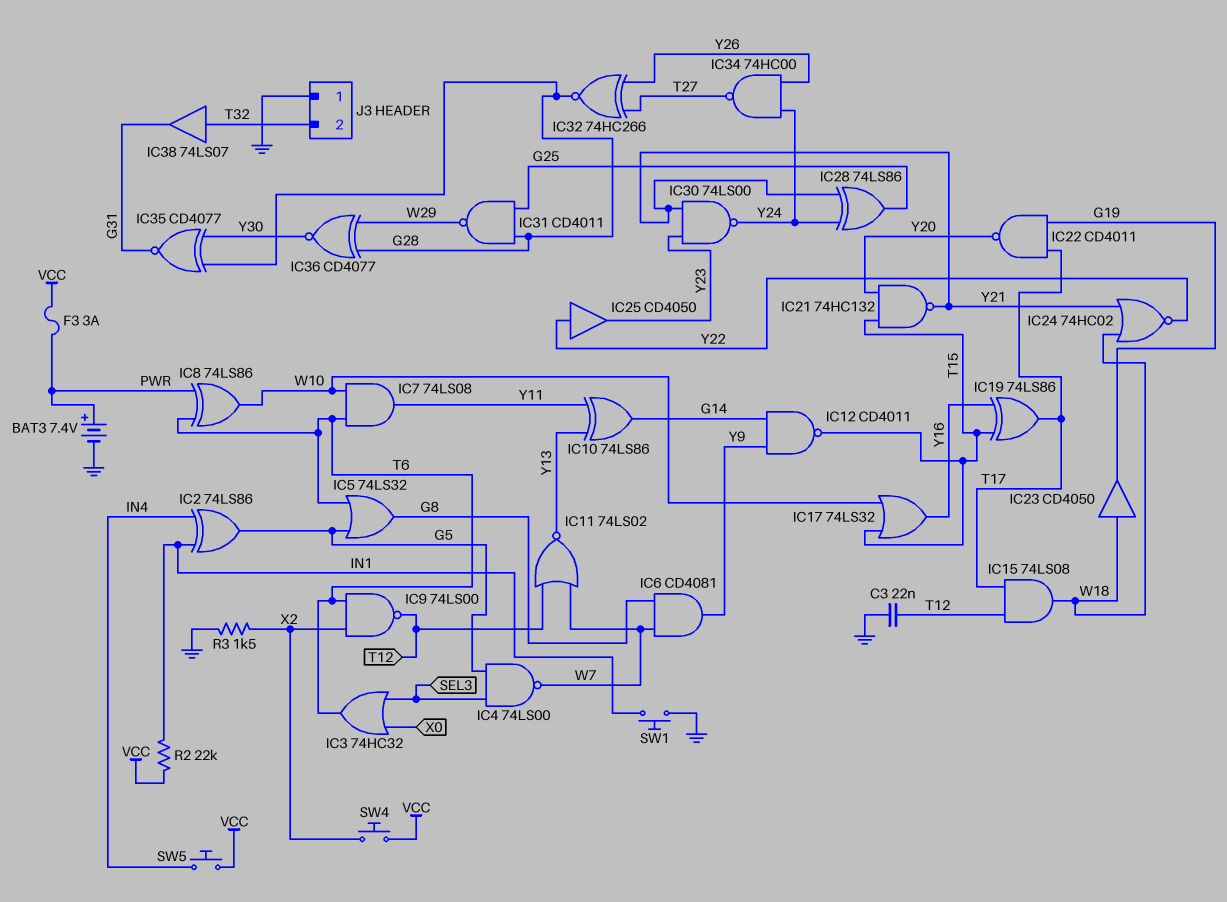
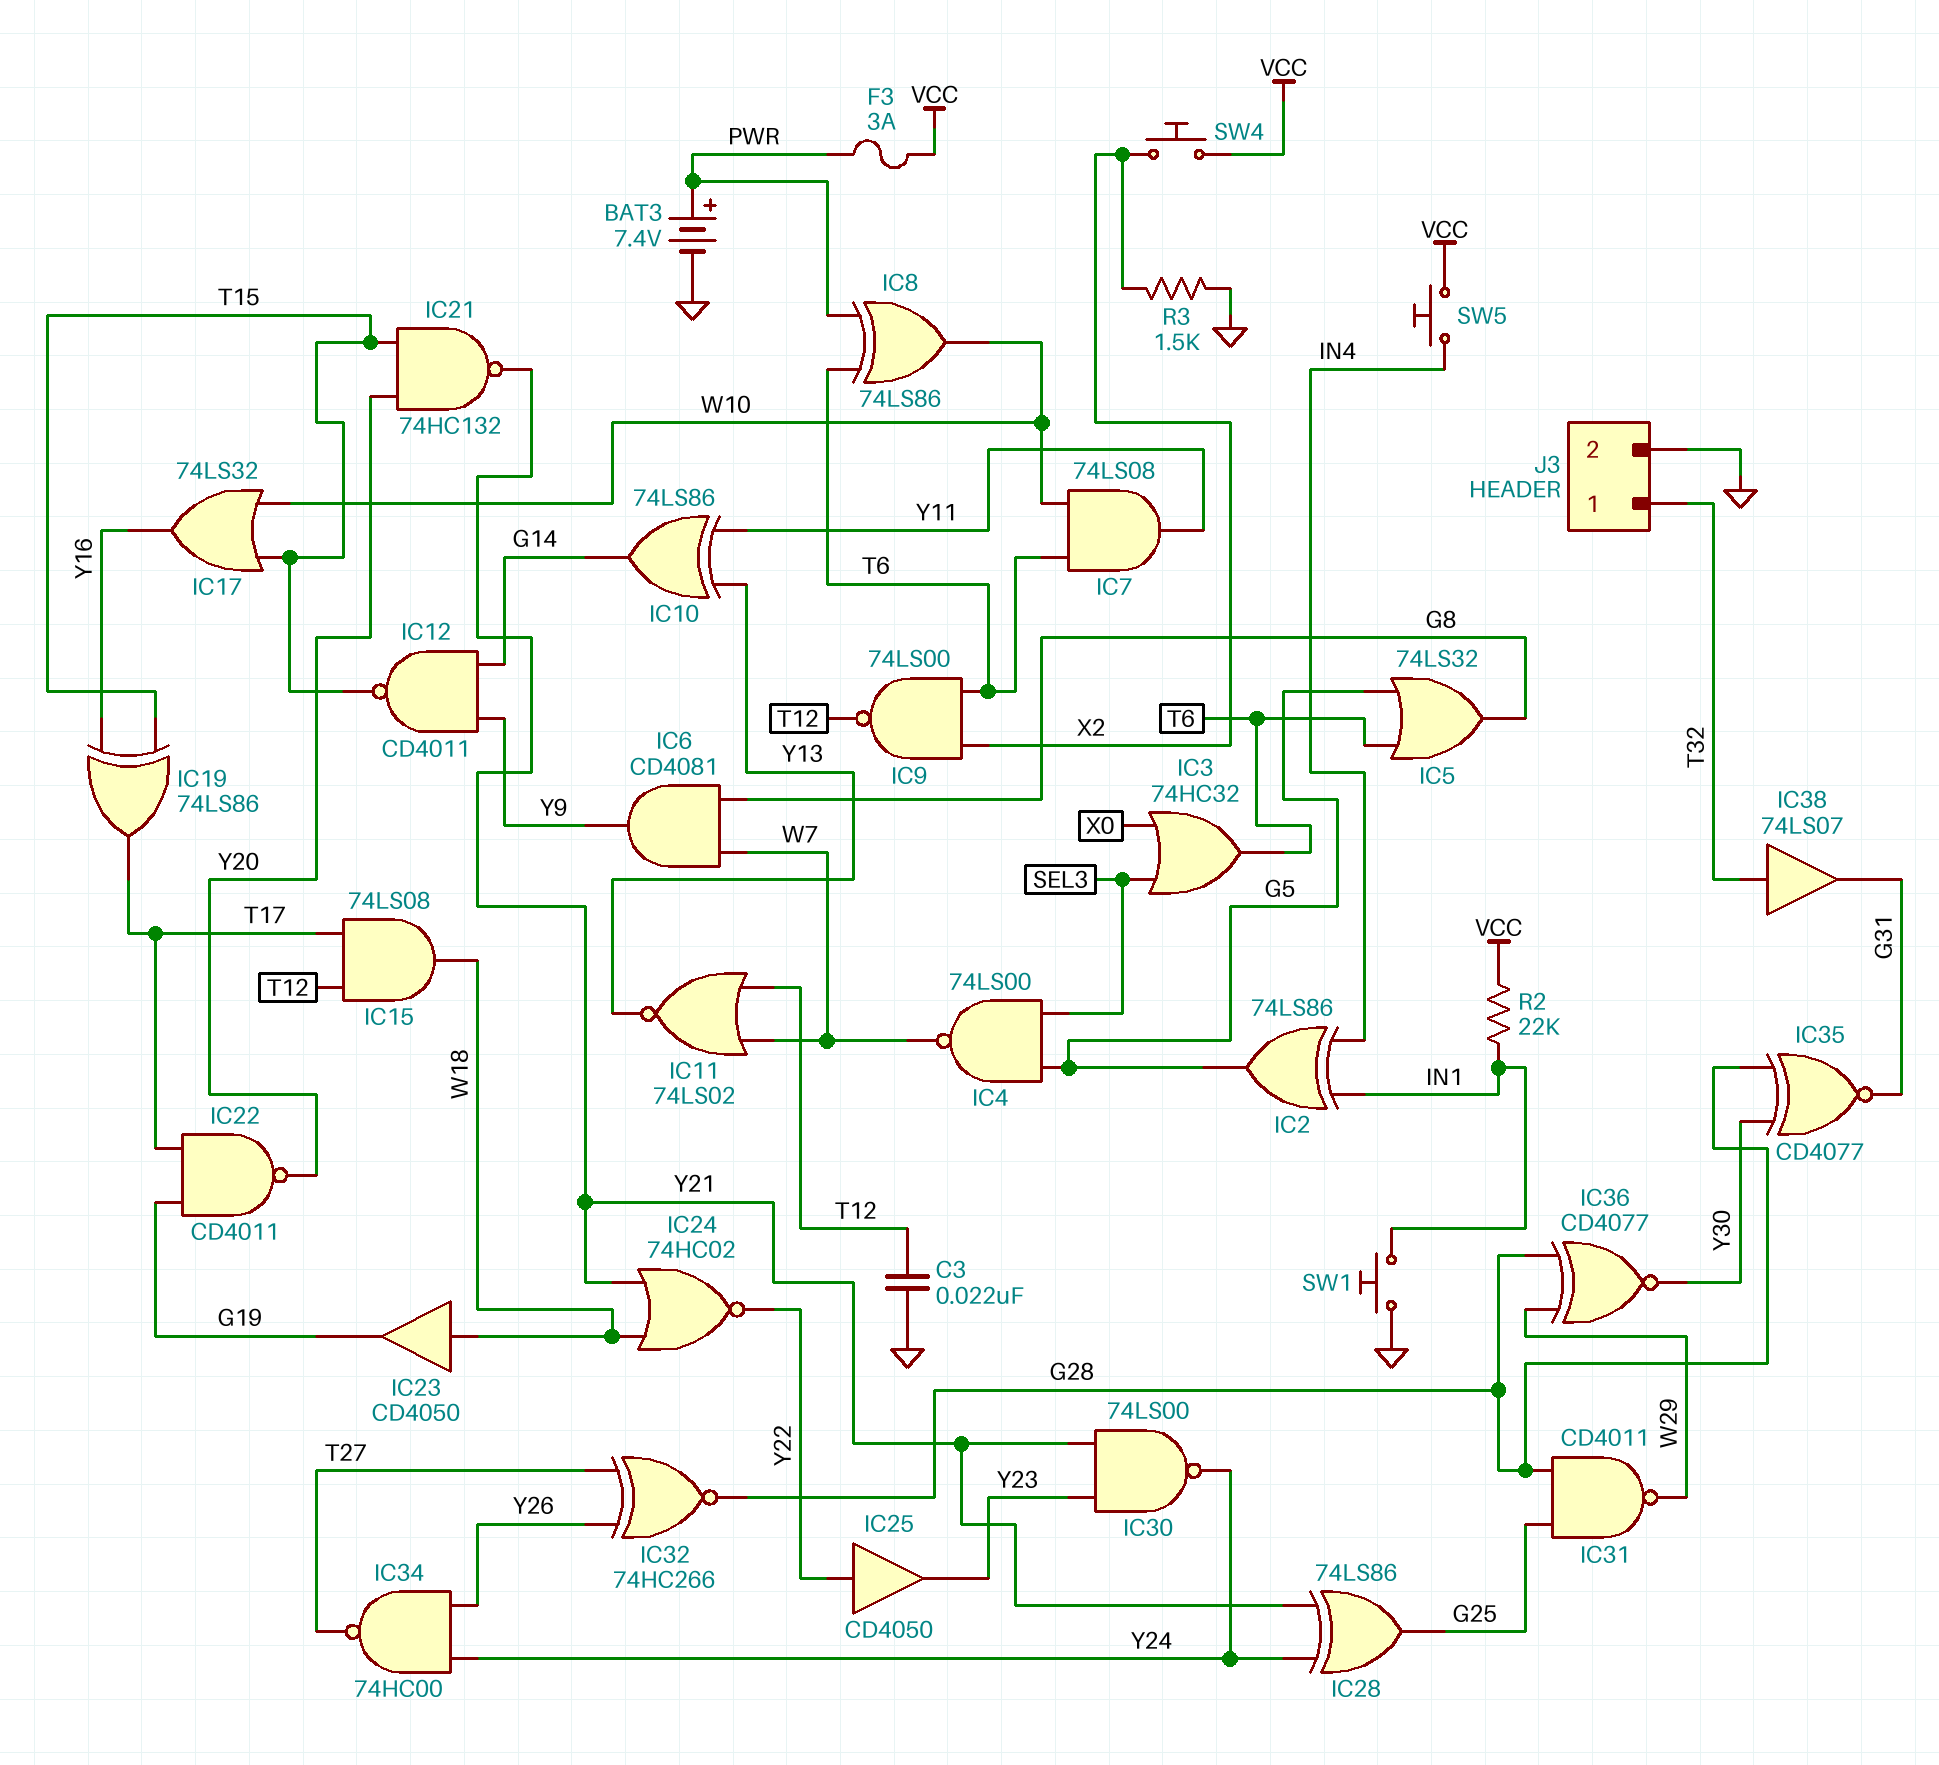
J3 pin 1: GND -> T32
J3 pin 2: T32 -> GND

